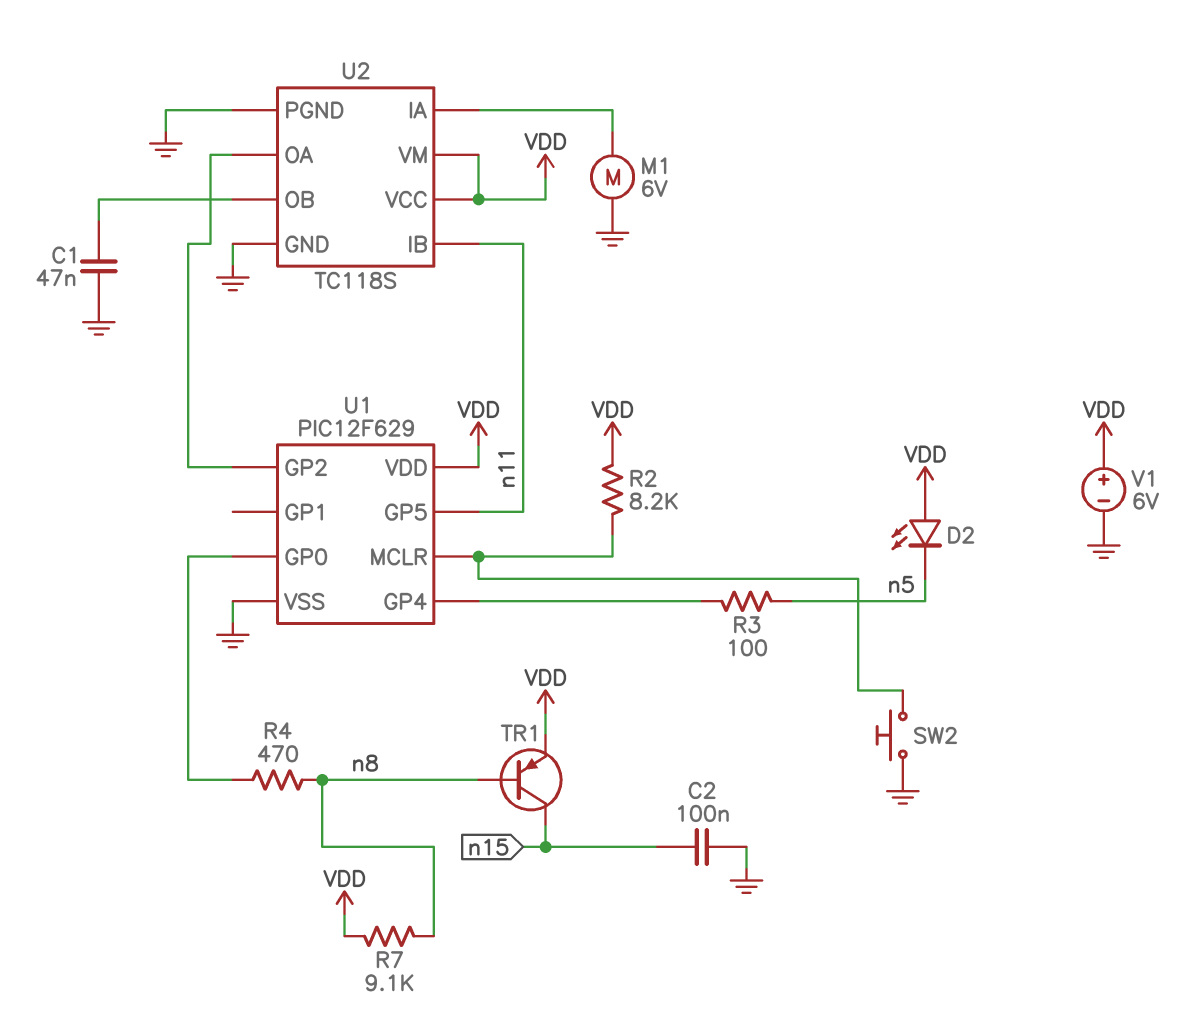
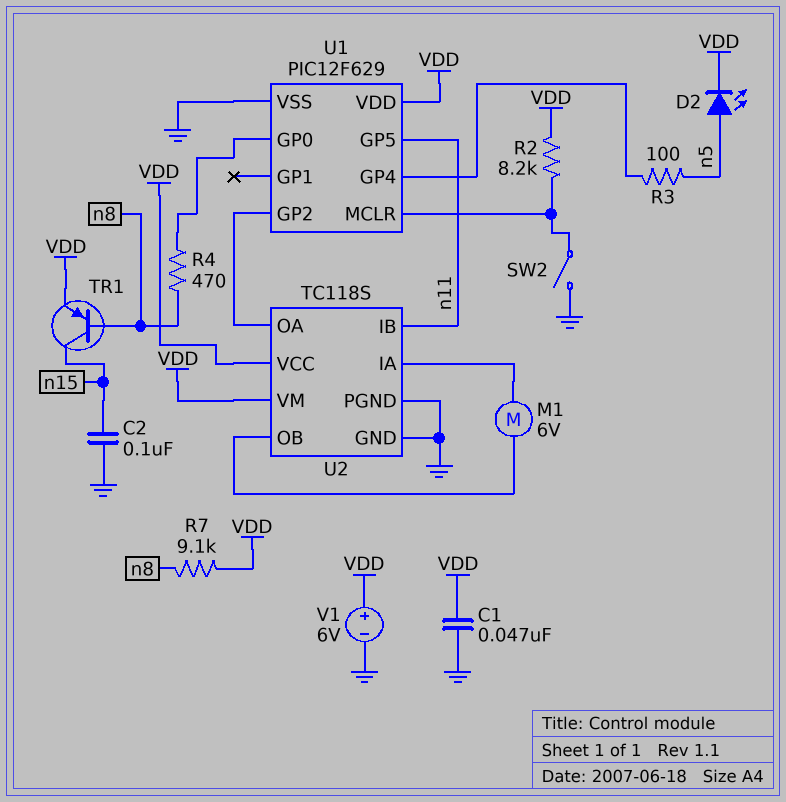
C1: 47nF (GND, U2/OB) -> 47nF (GND, VDD)
D2: LED (A VDD, K n5) -> LED (A n5, K VDD)
M1: motor 6V (GND, U2/IA) -> motor 6V (U2/IA, U2/OB)
SW2: button (GND, U1/MCLR) -> switch (GND, U1/MCLR)

